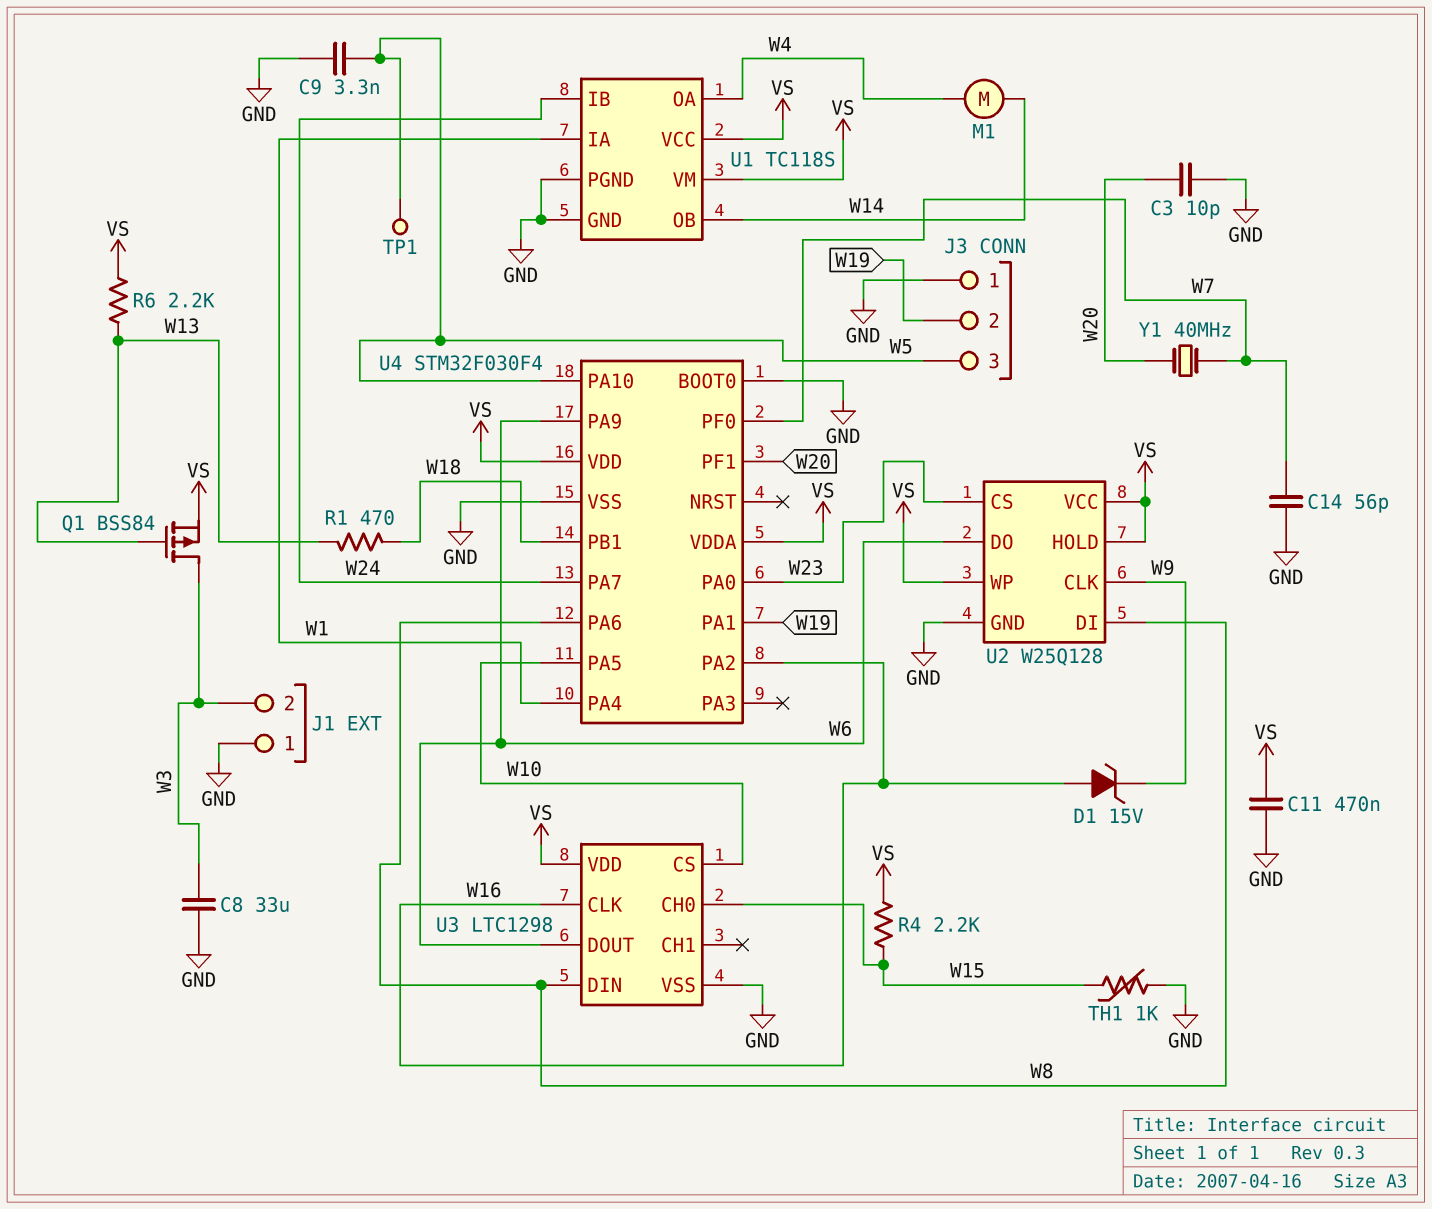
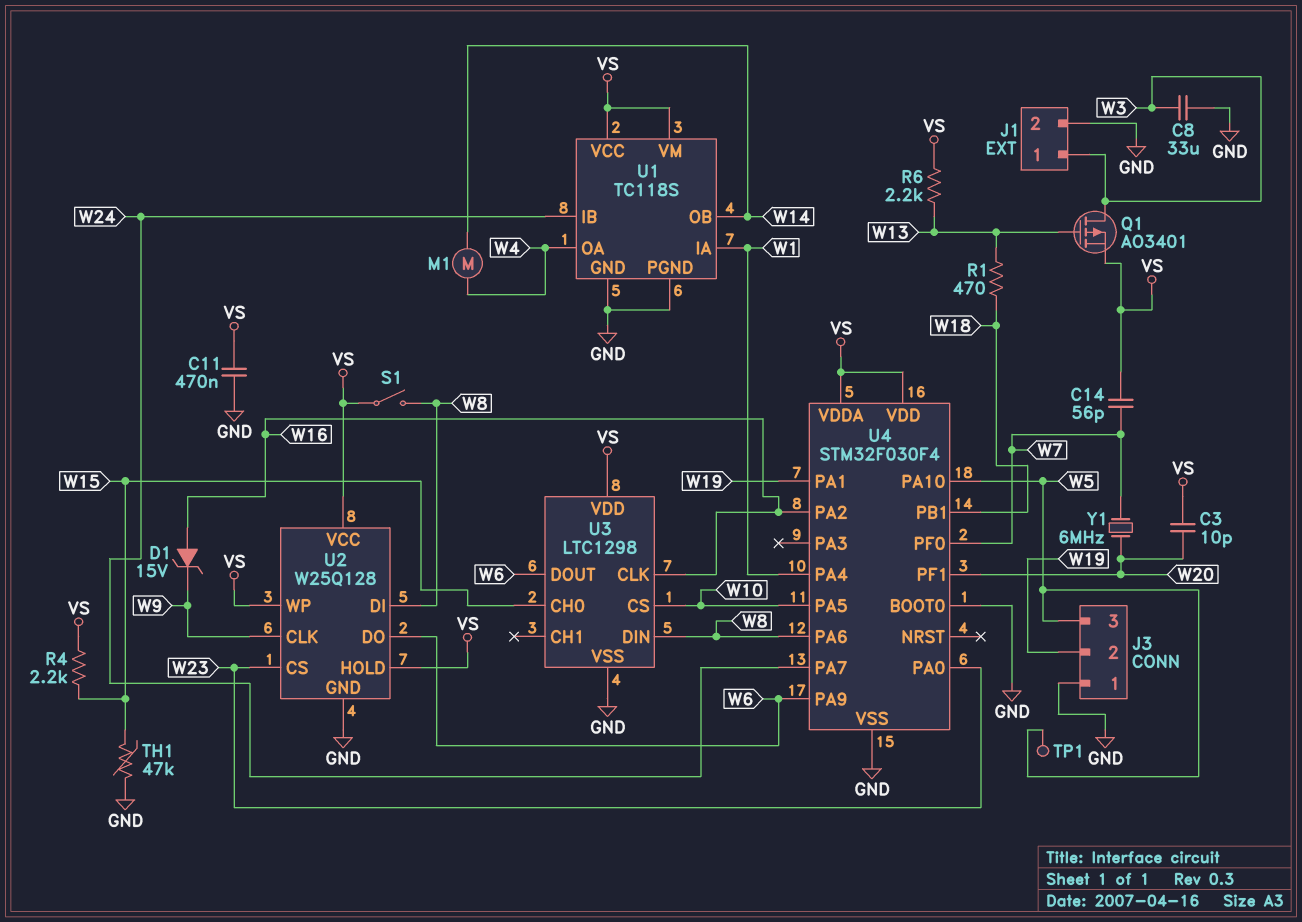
C3: 10pF (GND, W20) -> 10pF (VS, W20)
C9: 3.3nF (GND, W5) -> none
C14: 56pF (GND, W7) -> 56pF (VS, W7)
J1 pin 1: GND -> W3
J1 pin 2: W3 -> GND
Q1: PMOS BSS84 (G W13, D W3, S VS) -> PMOS AO3401 (G W13, D W3, S VS)
S1: none -> switch (VS, W8)
TH1: 1k (GND, W15) -> 47k (GND, W15)
Y1: 40MHz (W7, W20) -> 6MHz (W7, W20)

